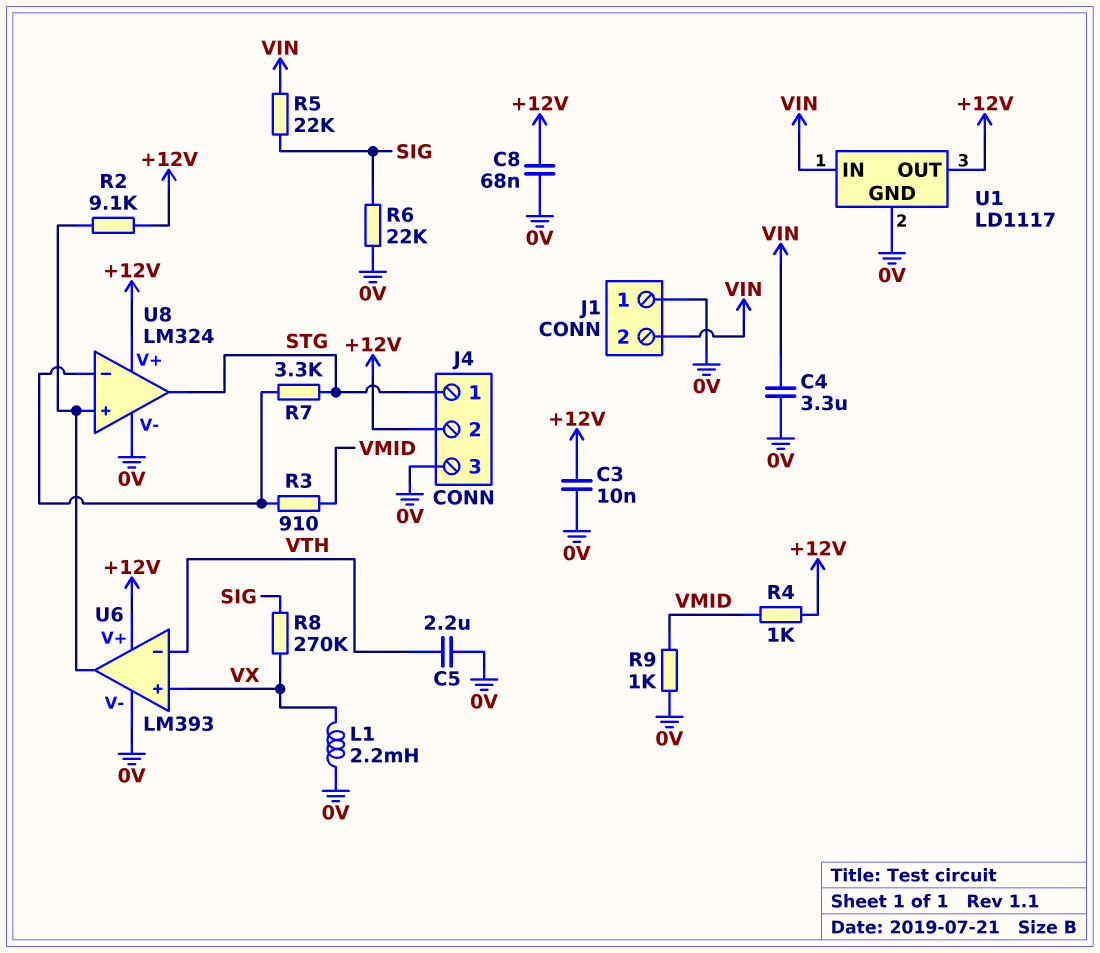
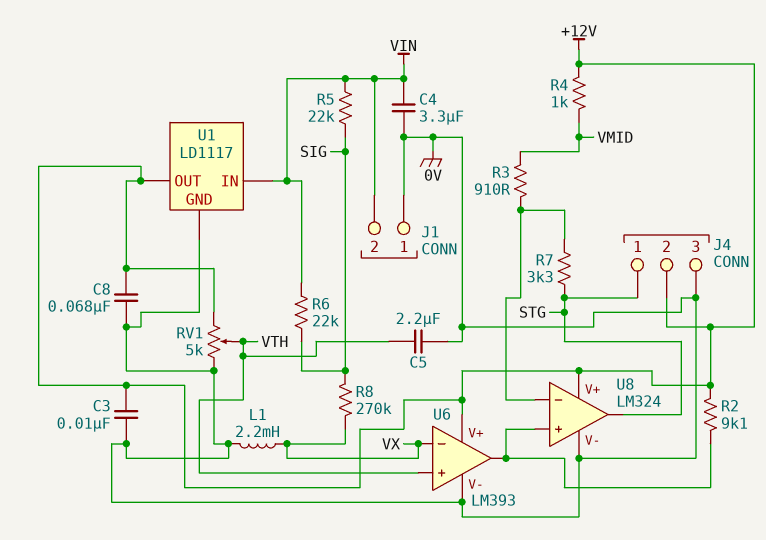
R6: 22k (0V, SIG) -> 22k (SIG, VIN)
R9: 1k (0V, VMID) -> none
RV1: none -> 5k (+12V, 0V, wiper VTH)
U6 pin in+: VX -> VTH
U6 pin in-: VTH -> VX

